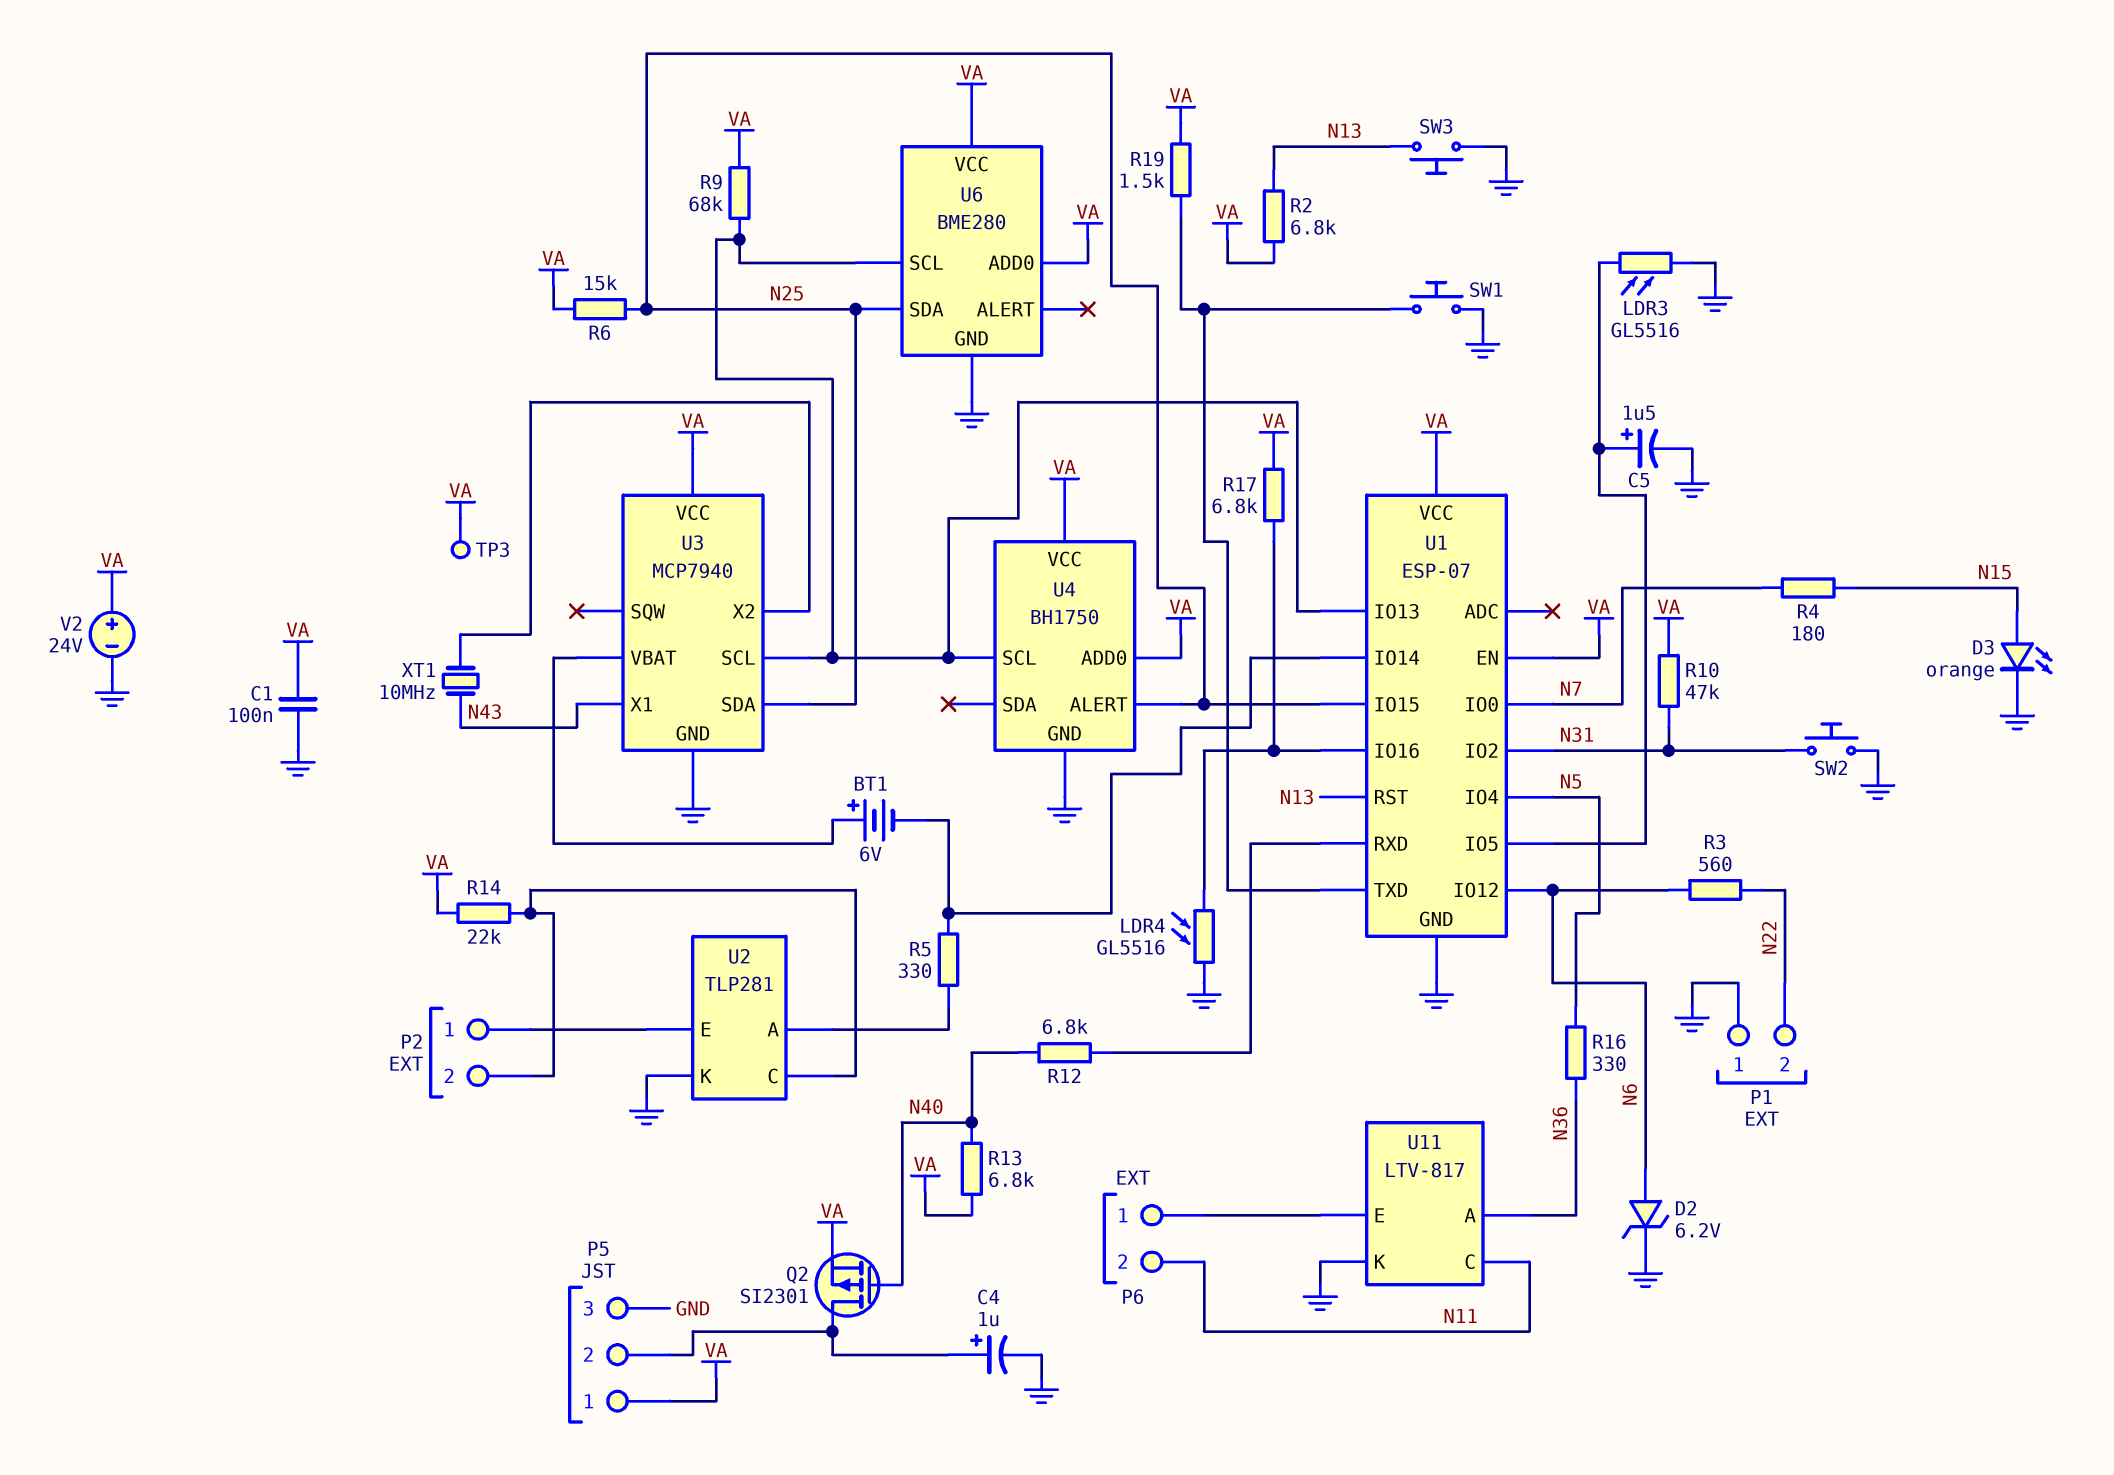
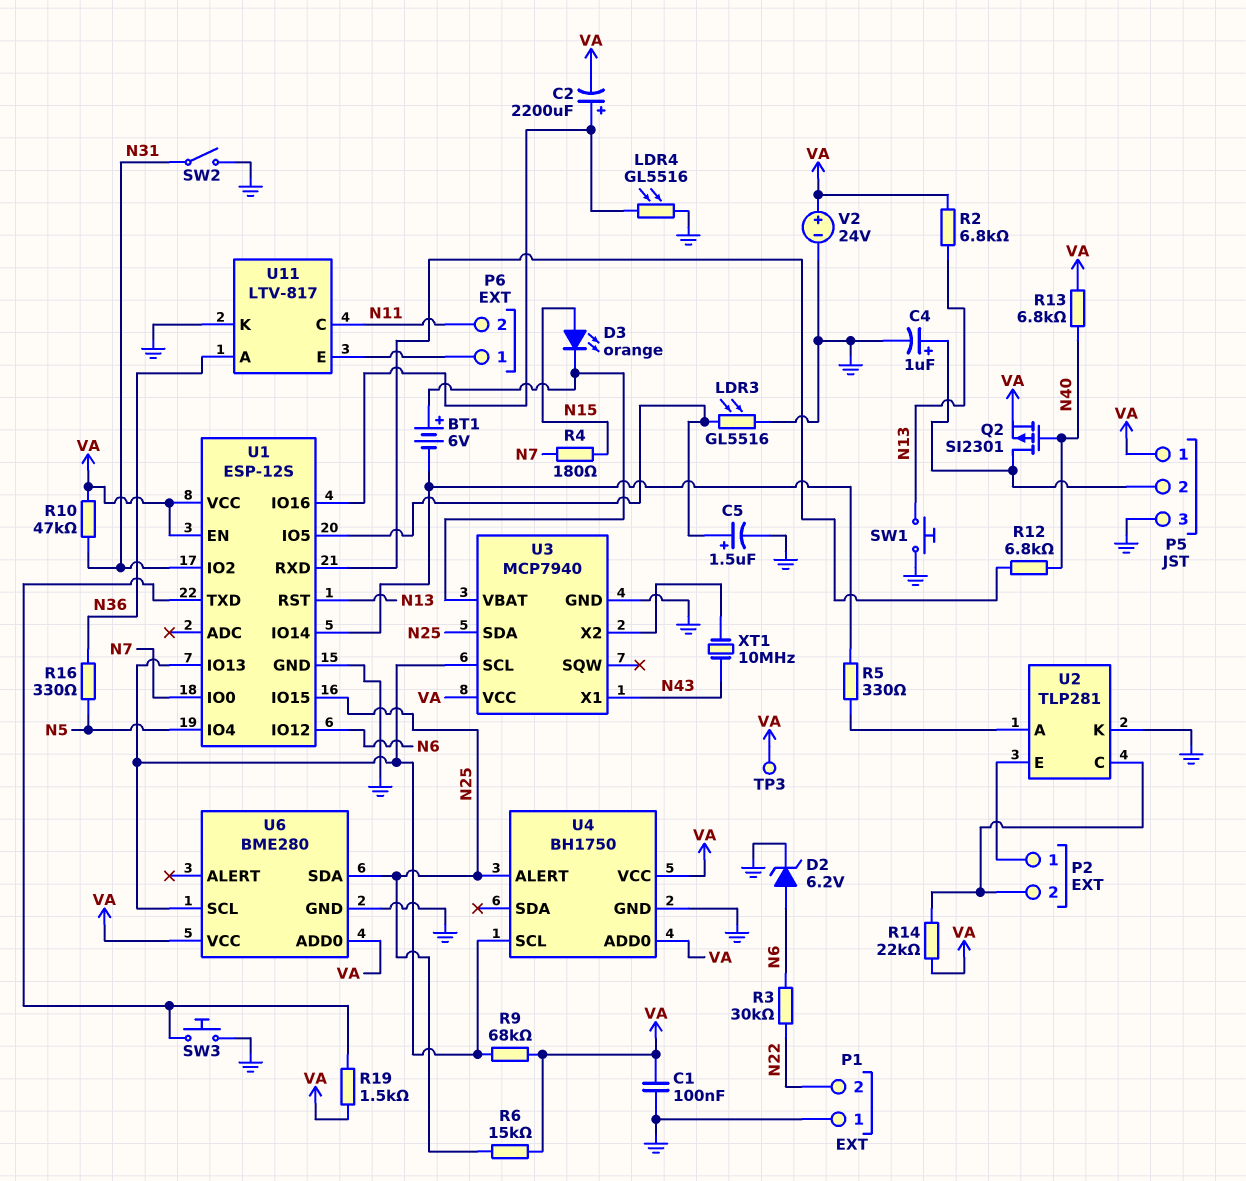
C2: none -> 2200uF (plus U1/IO16, minus VA)
D3: LED orange (A N15, K GND) -> LED orange (A N15, K U3/VBAT)
R3: 560 (N6, N22) -> 30k (N6, N22)
R17: 6.8k (U1/IO16, VA) -> none
SW1: button (GND, U1/TXD) -> button (GND, N13)
SW2: button (GND, N31) -> switch (GND, N31)
SW3: button (GND, N13) -> button (GND, U1/TXD)
U1: ESP-07 -> ESP-12S

